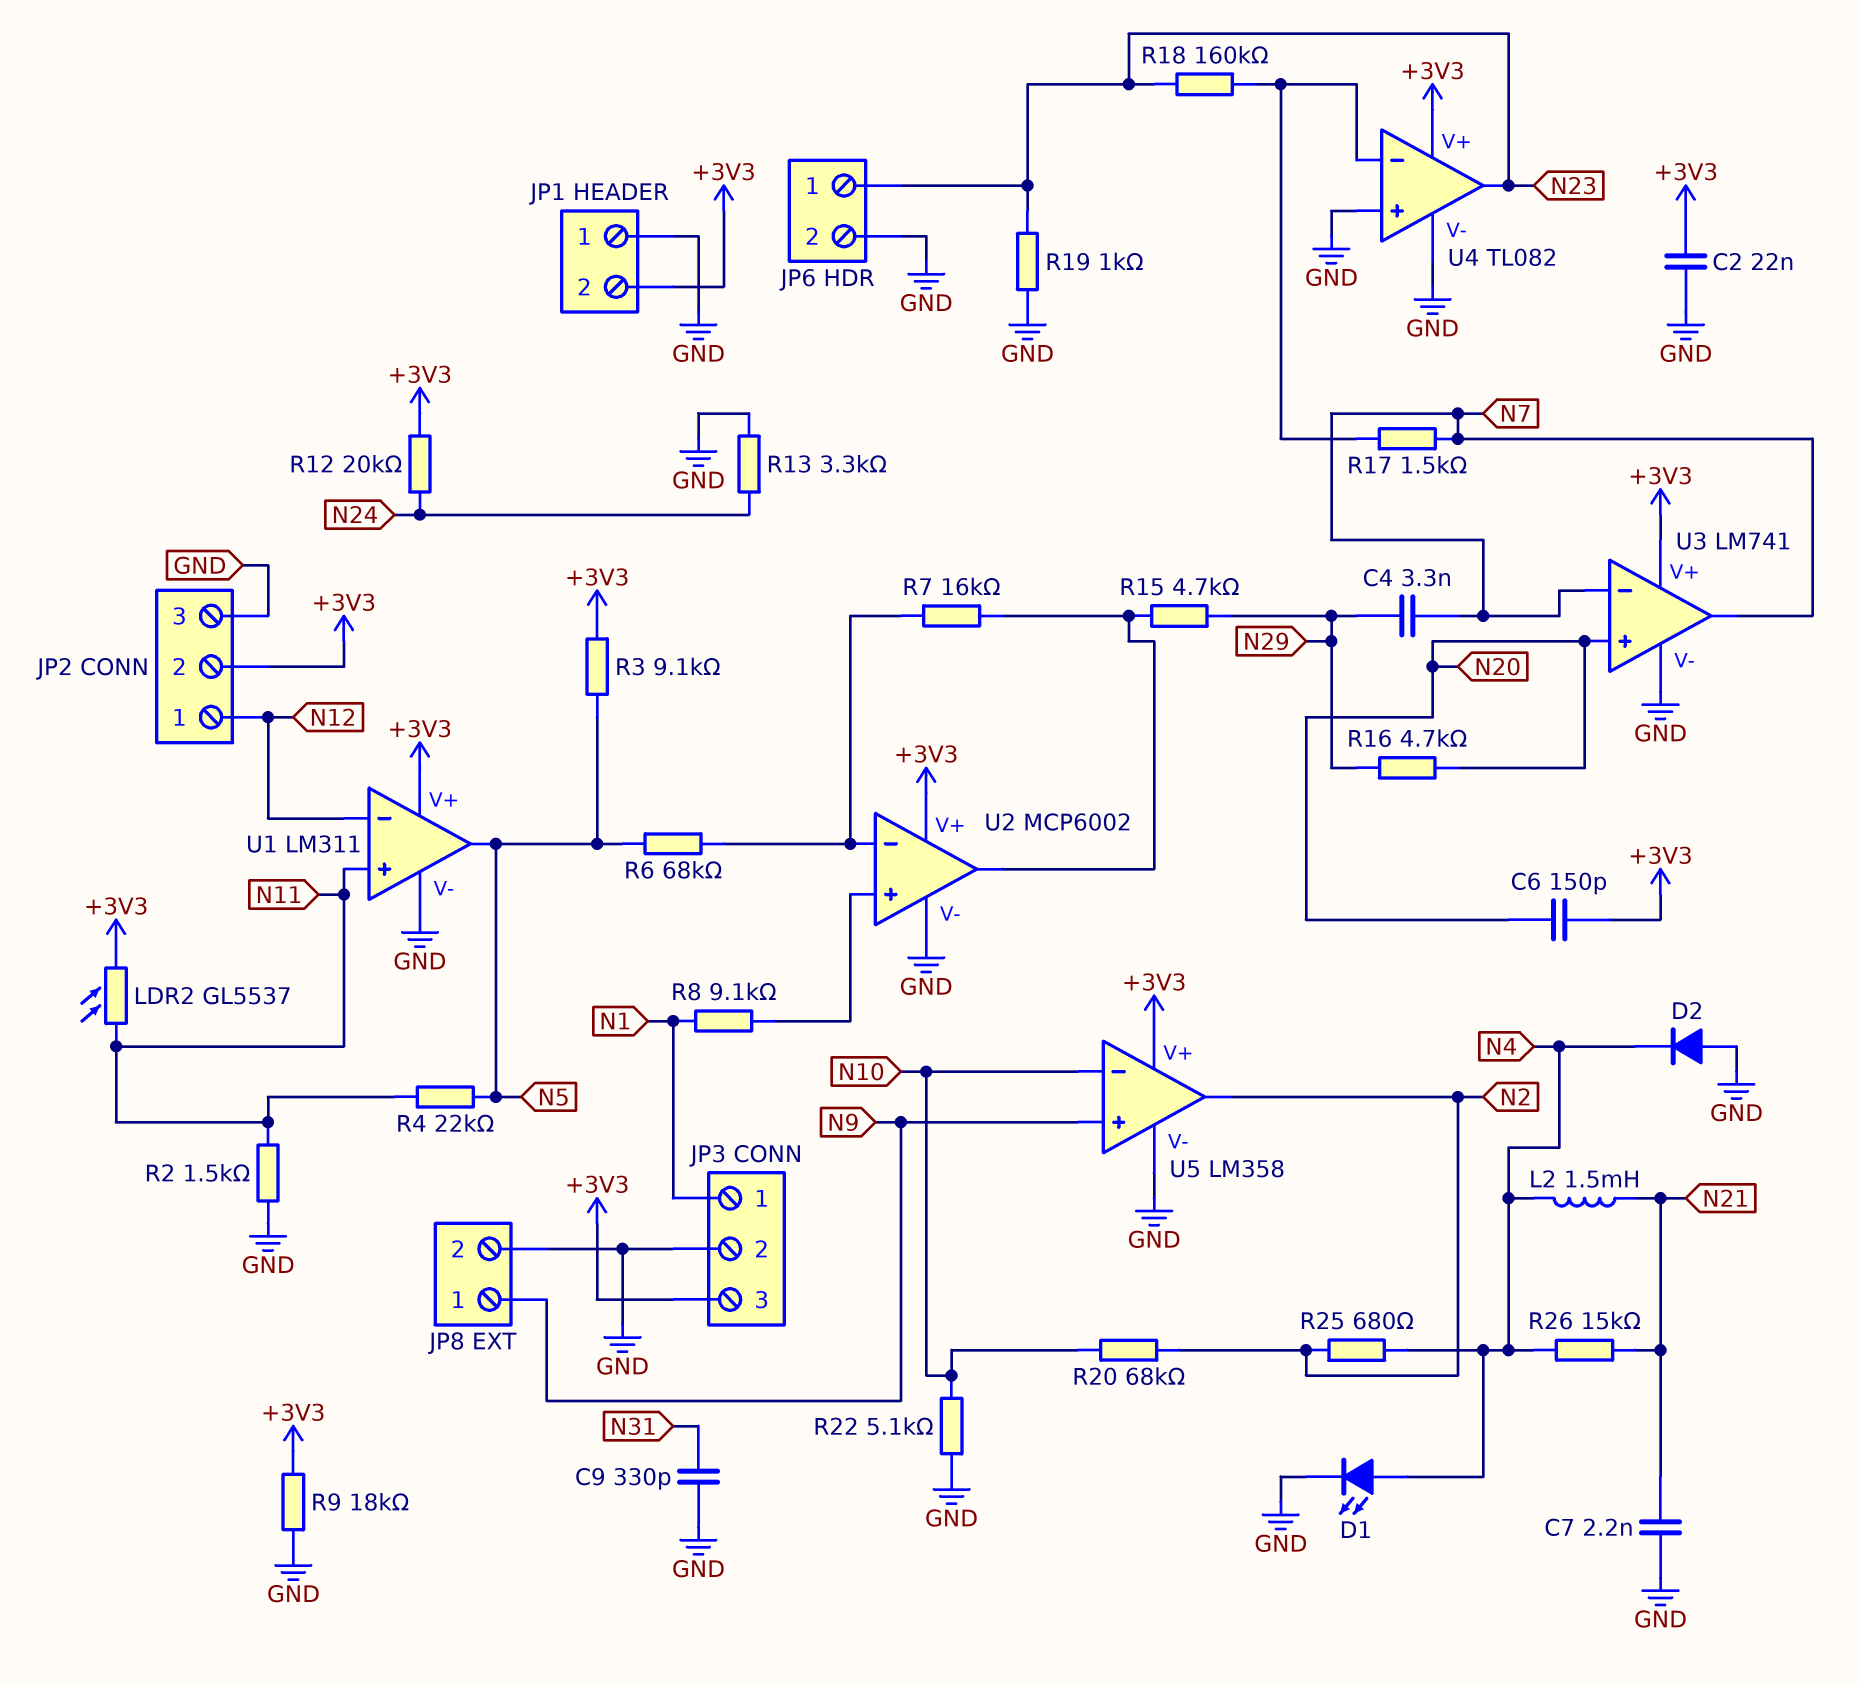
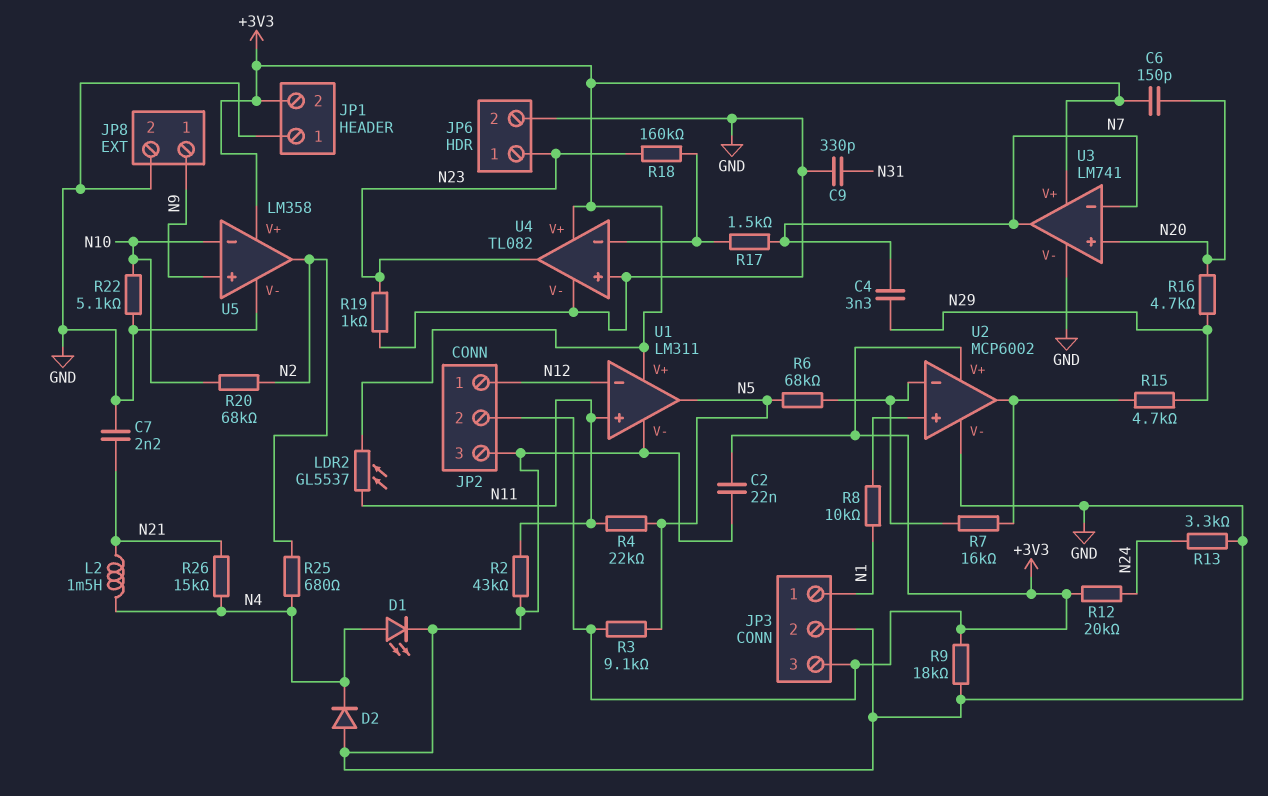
R2: 1.5k (GND, N11) -> 43k (GND, N11)
R8: 9.1k (N1, U2/in+) -> 10k (N1, U2/in+)

